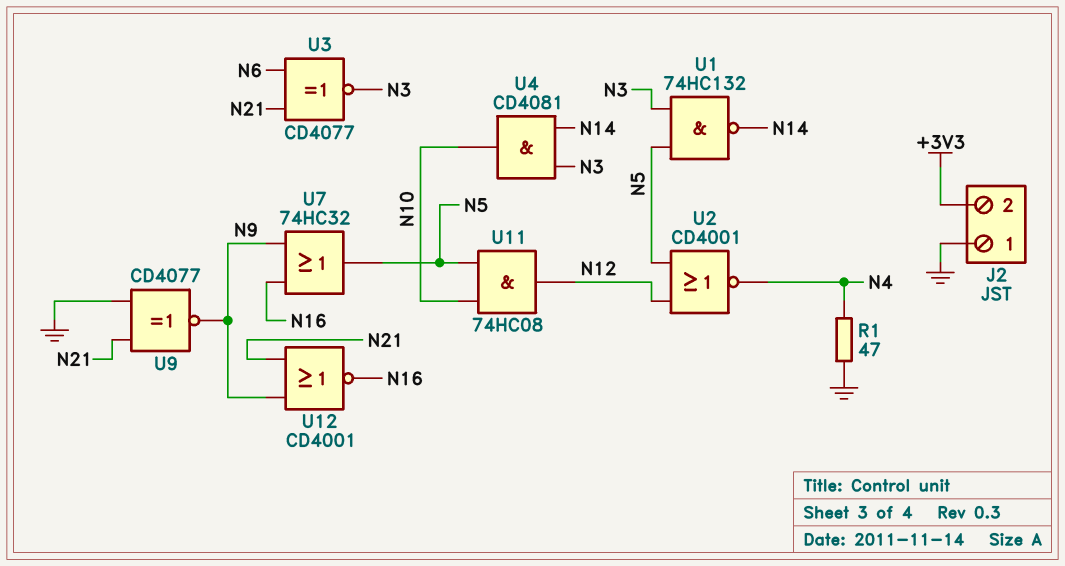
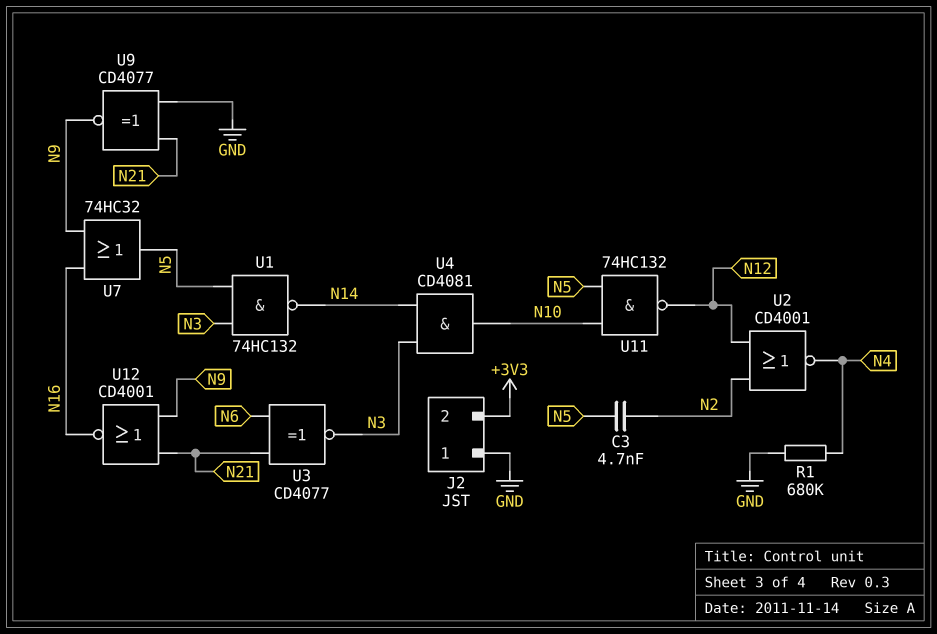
C3: none -> 4.7nF (N2, N5)
R1: 47 (GND, N4) -> 680k (GND, N4)
U2: NOR CD4001 (in N5, in N12, out N4) -> NOR CD4001 (in N2, in N12, out N4)
U11: AND 74HC08 (in N5, in N10, out N12) -> NAND 74HC132 (in N5, in N10, out N12)

